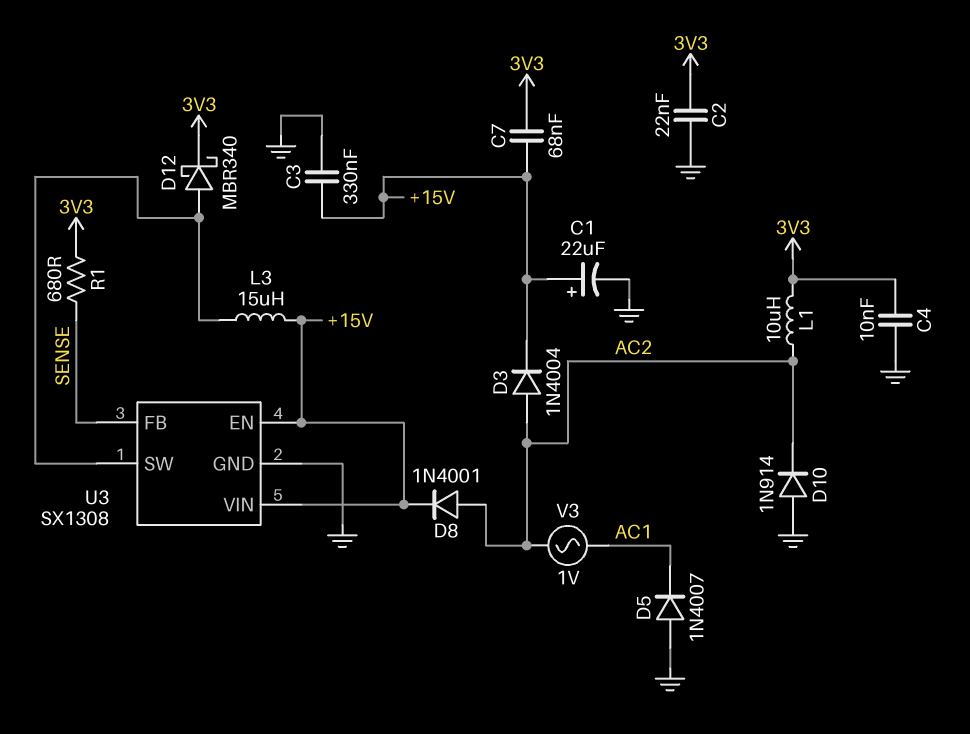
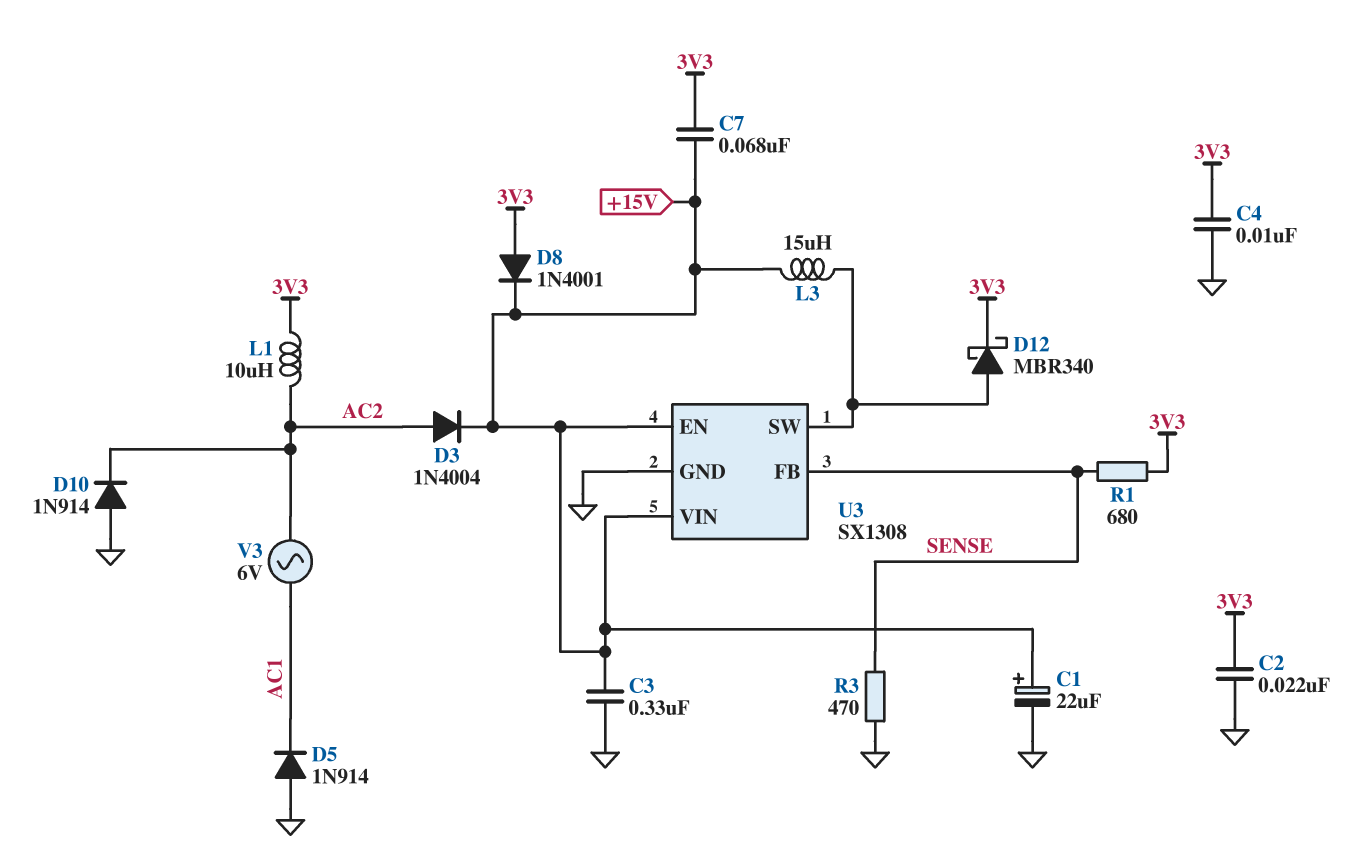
D5: diode 1N4007 (A GND, K AC1) -> diode 1N914 (A GND, K AC1)
D8: diode 1N4001 (A AC2, K +15V) -> diode 1N4001 (A 3V3, K +15V)
R3: none -> 470 (GND, SENSE)
V3: AC 1V (AC1, AC2) -> AC 6V (AC1, AC2)

